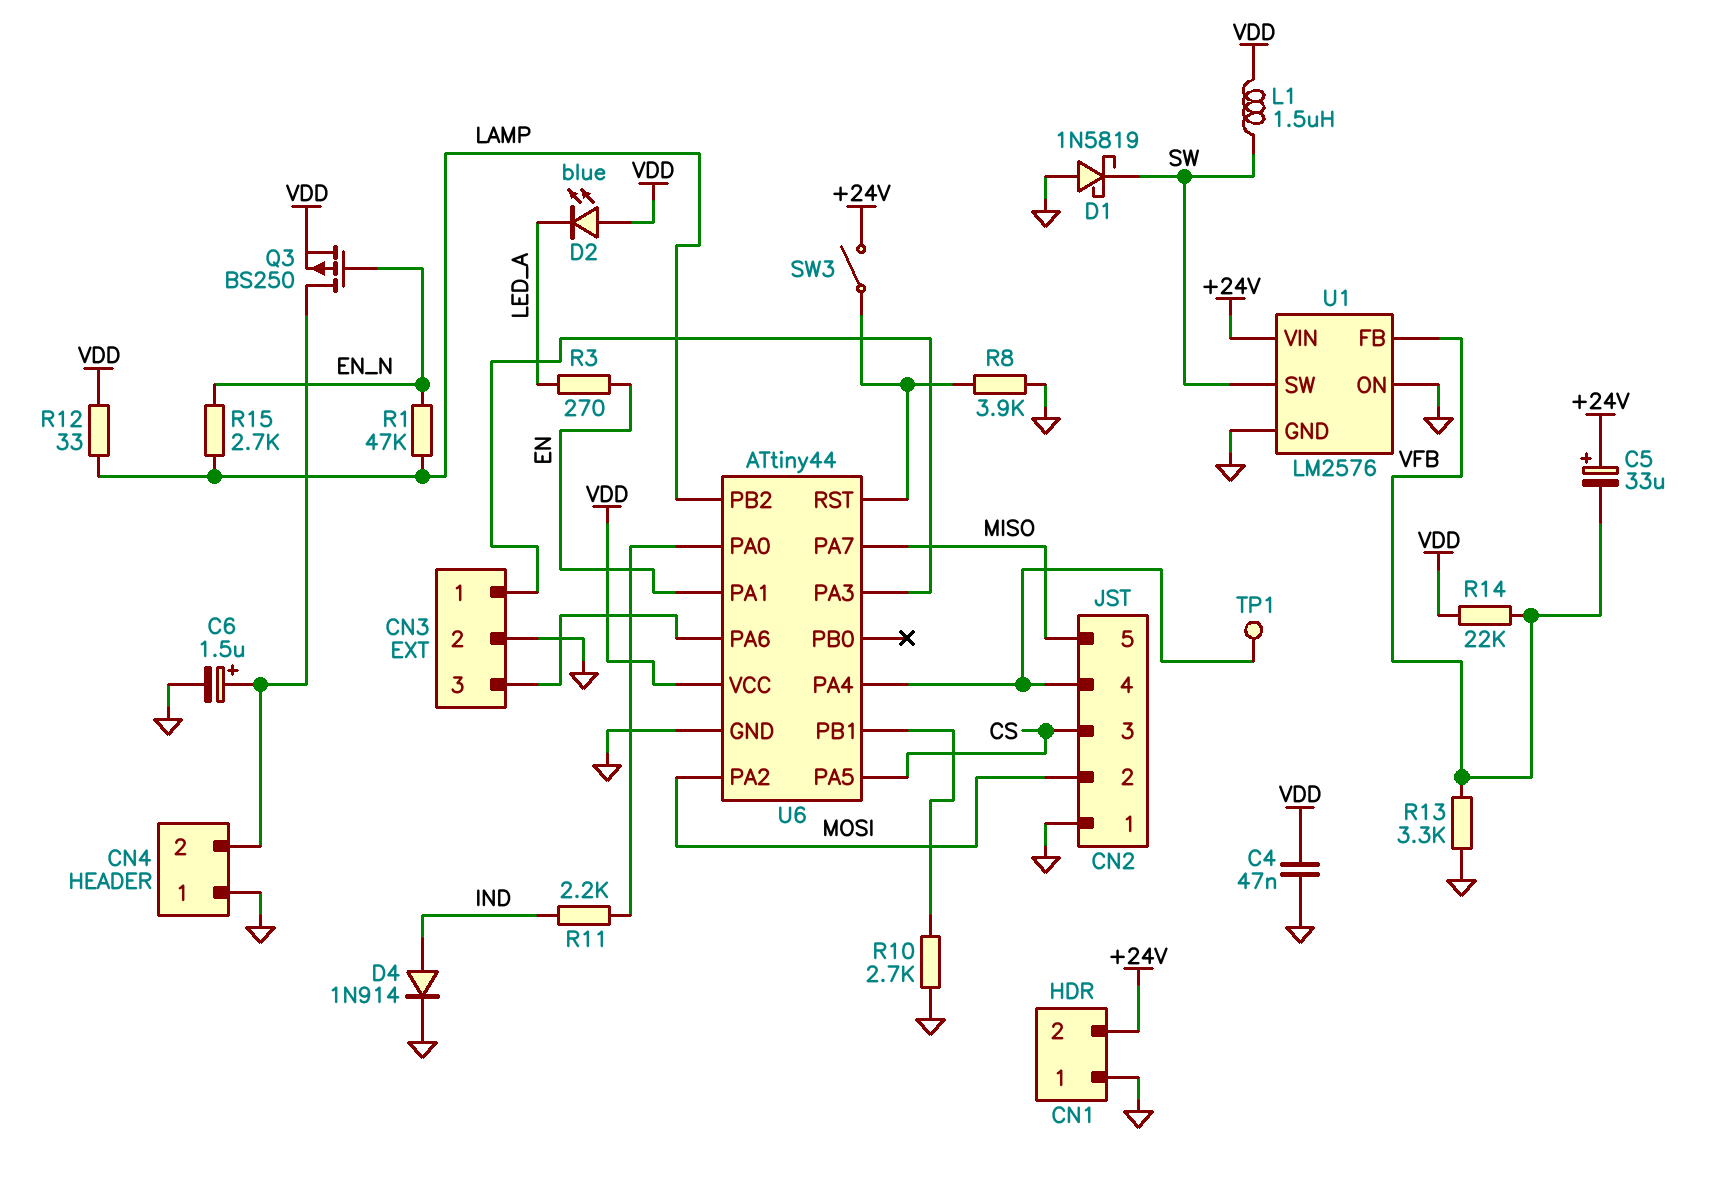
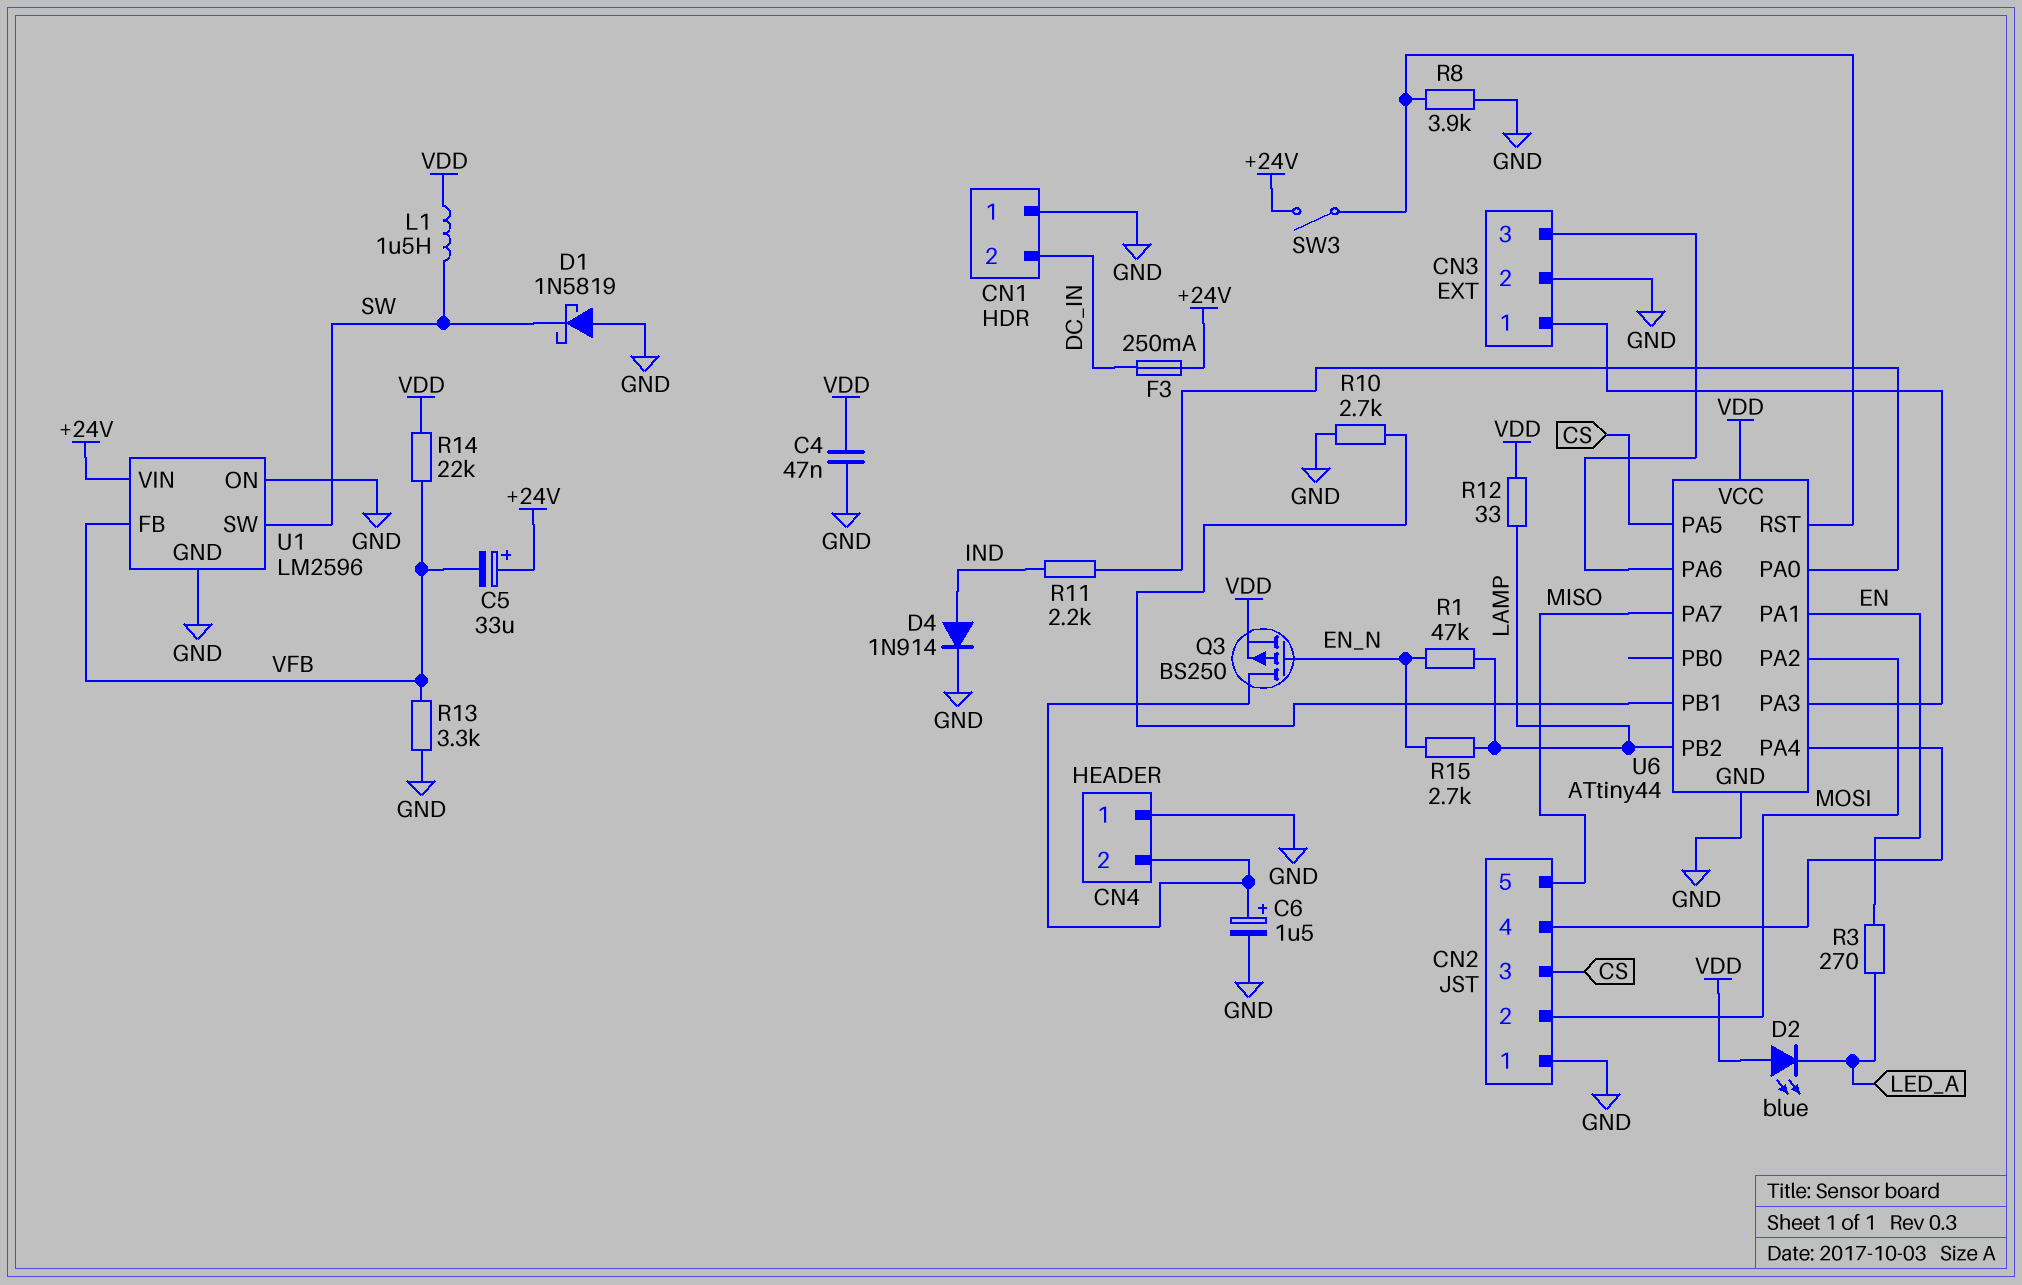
CN1 pin 2: +24V -> DC_IN
F3: none -> 250mA (+24V, DC_IN)
TP1: test point (CN2/4) -> none
U1: LM2576 -> LM2596

